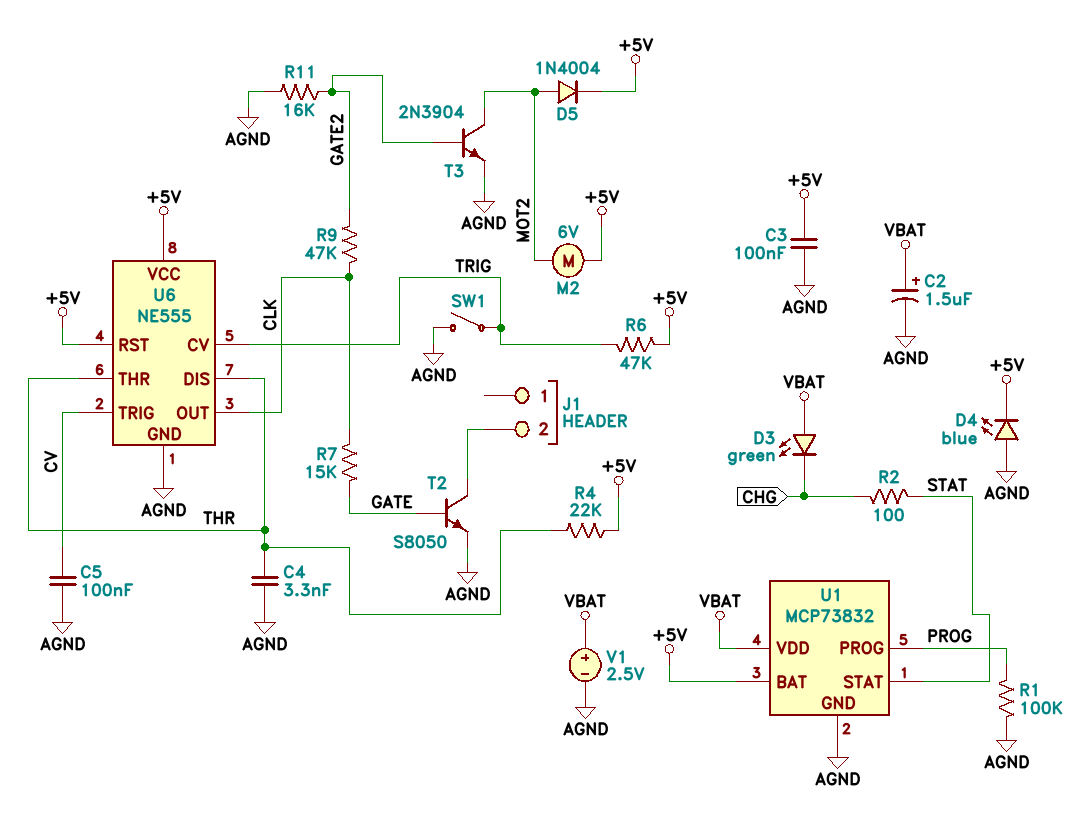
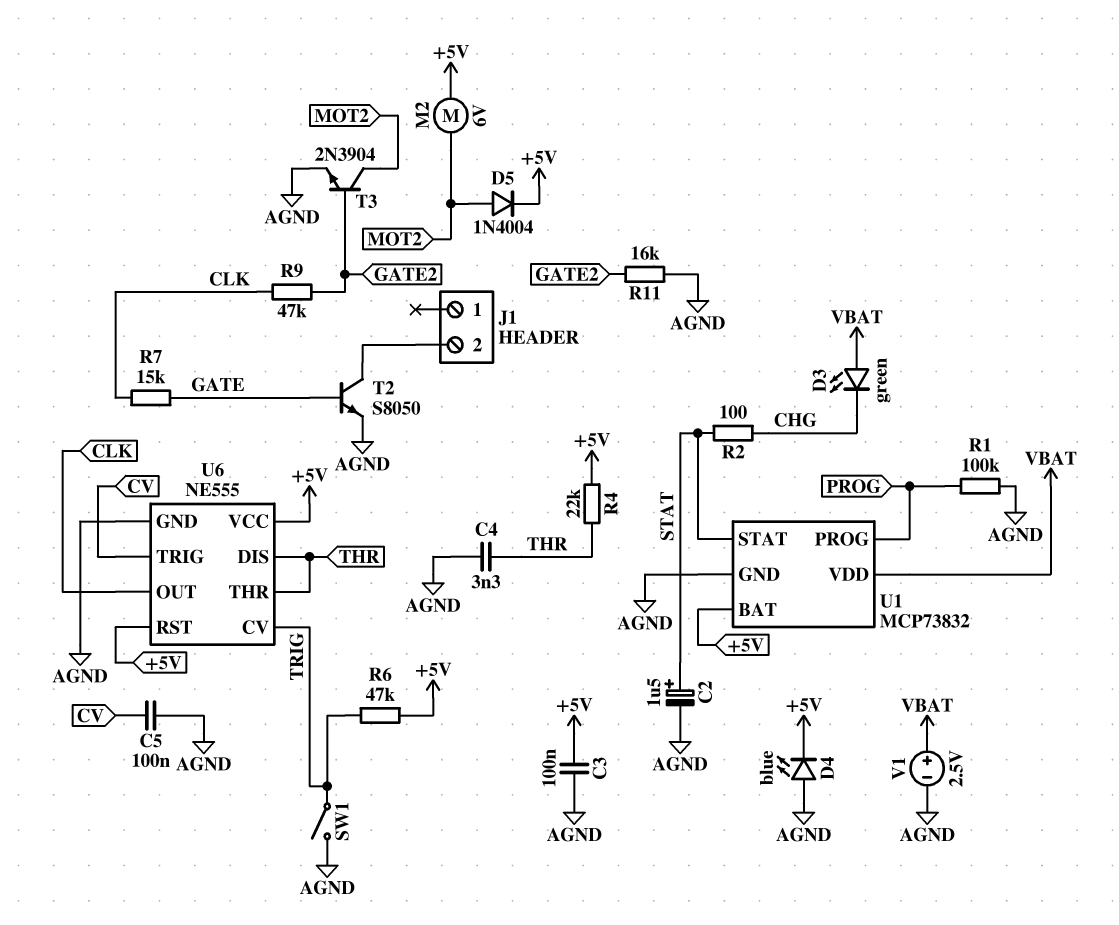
C2: 1.5uF (plus VBAT, minus AGND) -> 1.5uF (plus STAT, minus AGND)

